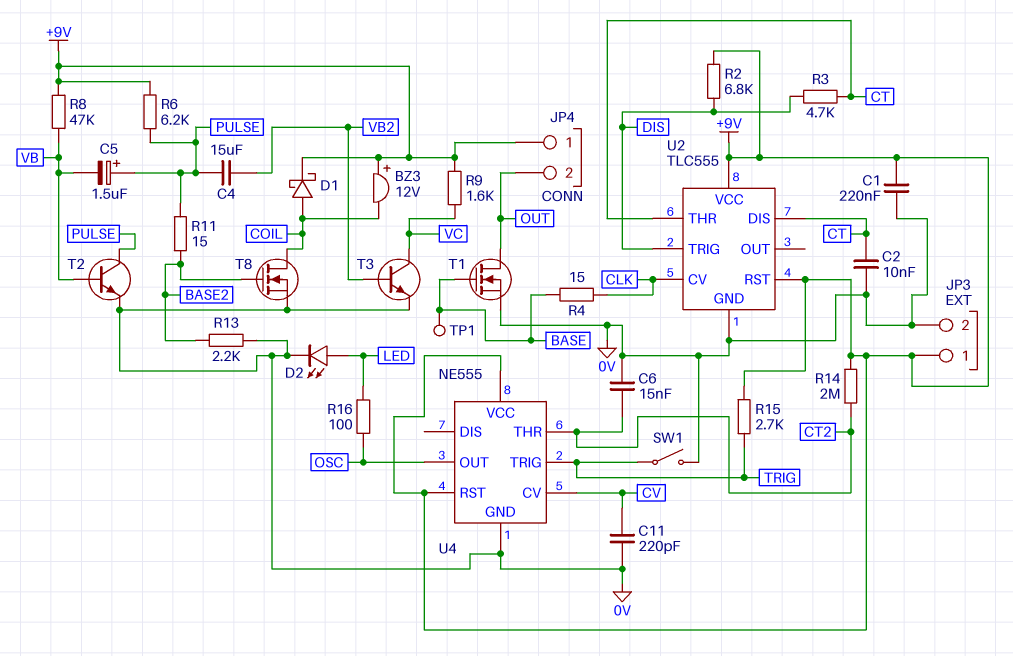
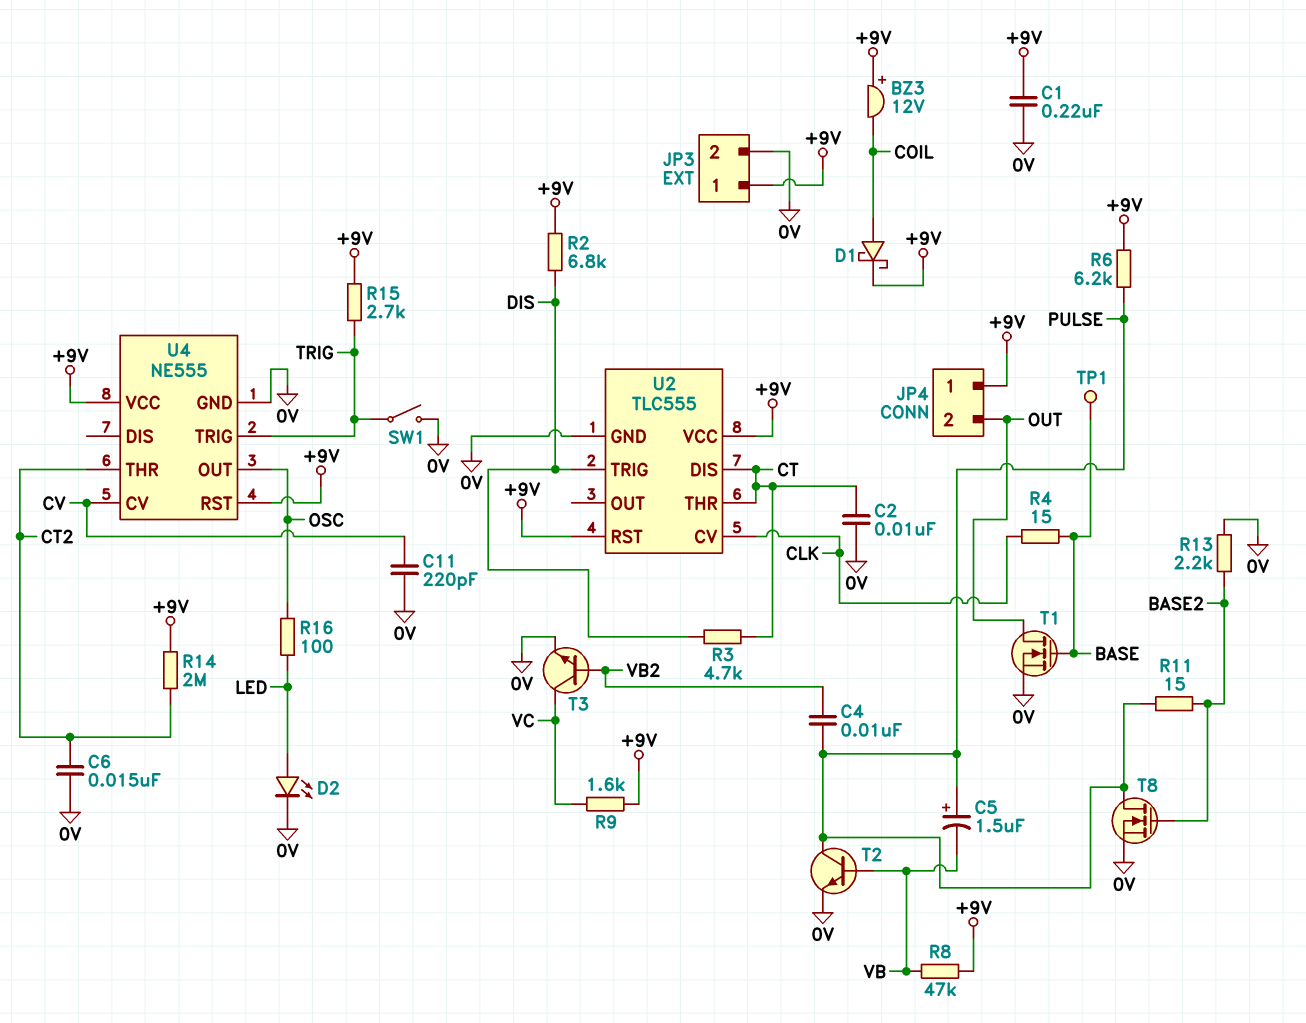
C4: 15uF (PULSE, VB2) -> 10nF (PULSE, VB2)
T8: NMOS (G BASE2, D COIL, S 0V) -> NMOS (G BASE2, D PULSE, S 0V)

